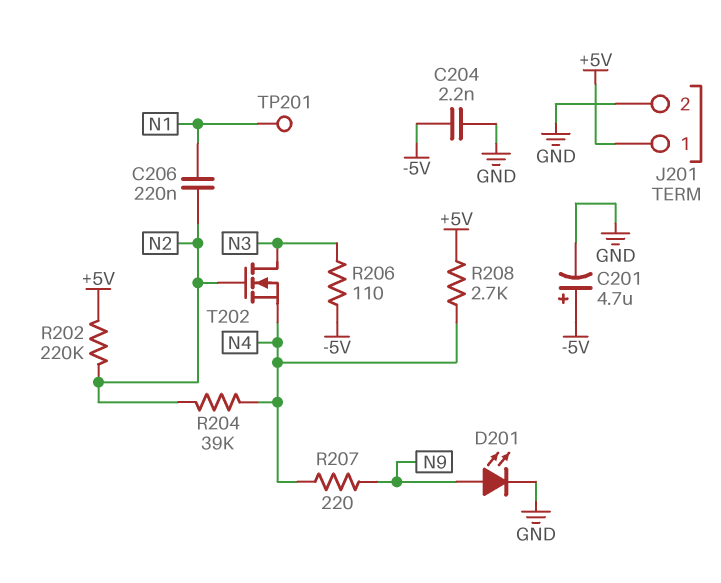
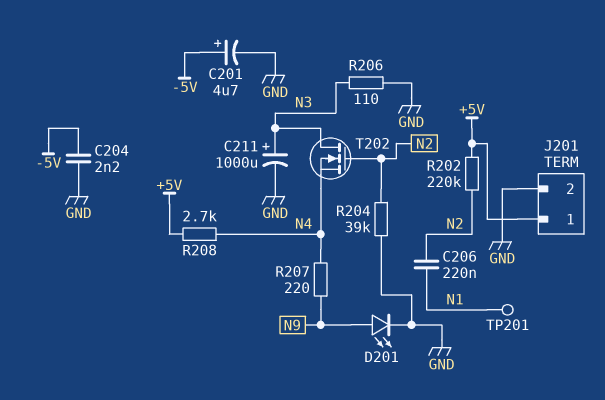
C211: none -> 1000uF (plus N3, minus GND)
R204: 39k (N2, N4) -> 39k (GND, N2)
R206: 110 (-5V, N3) -> 110 (GND, N3)

